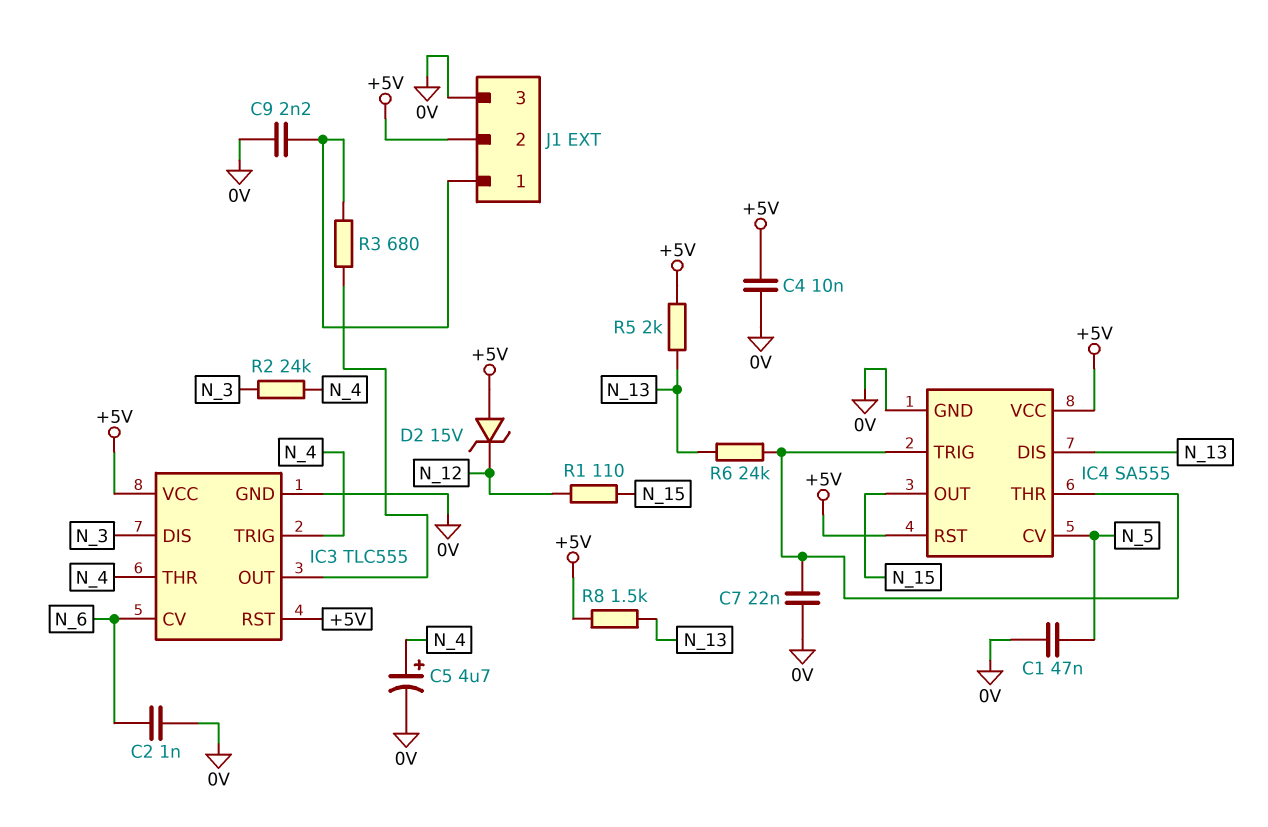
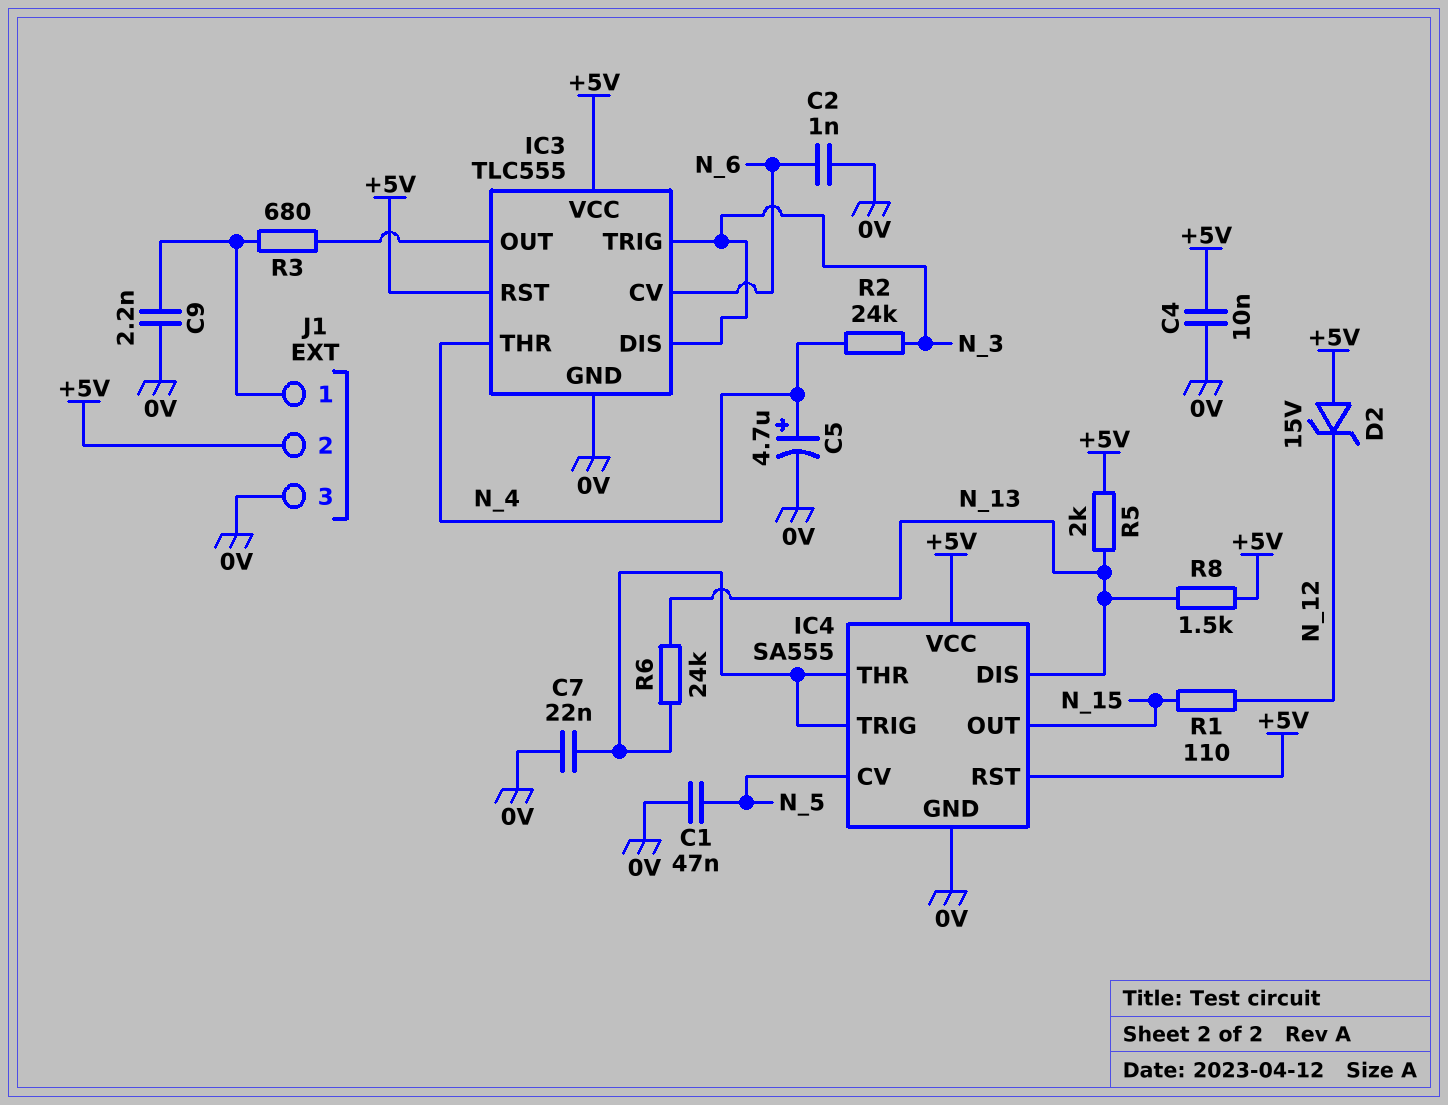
IC3 pin TRIG: N_4 -> N_3

